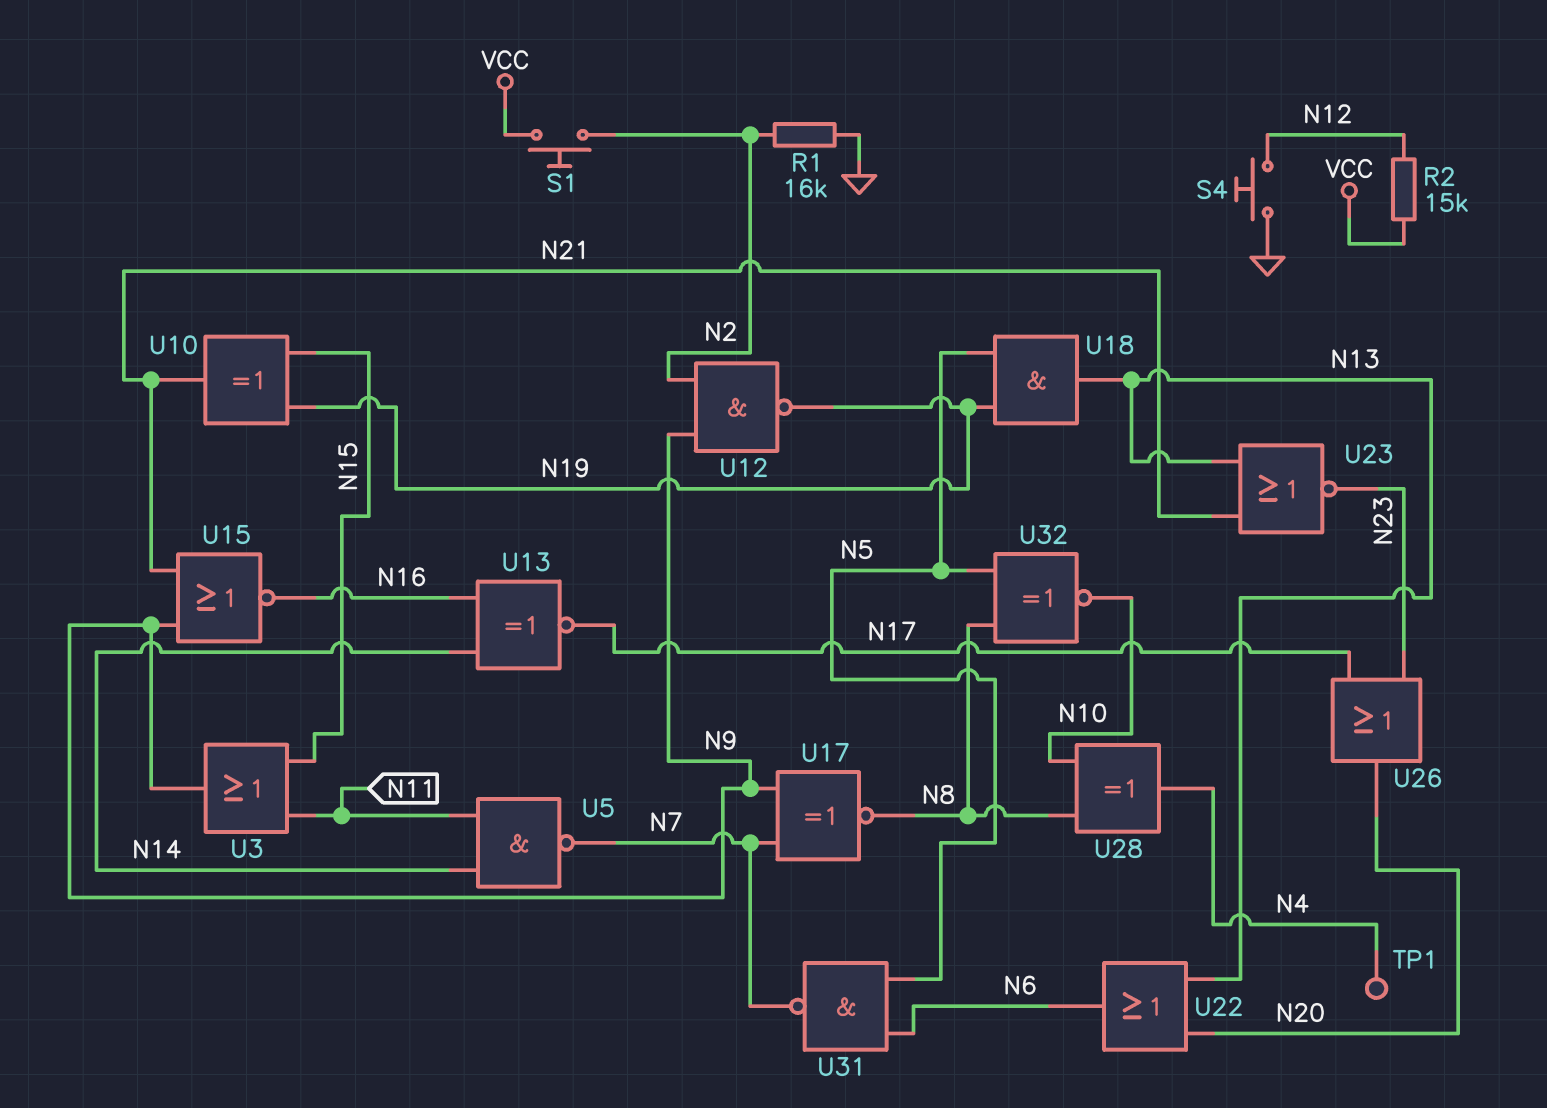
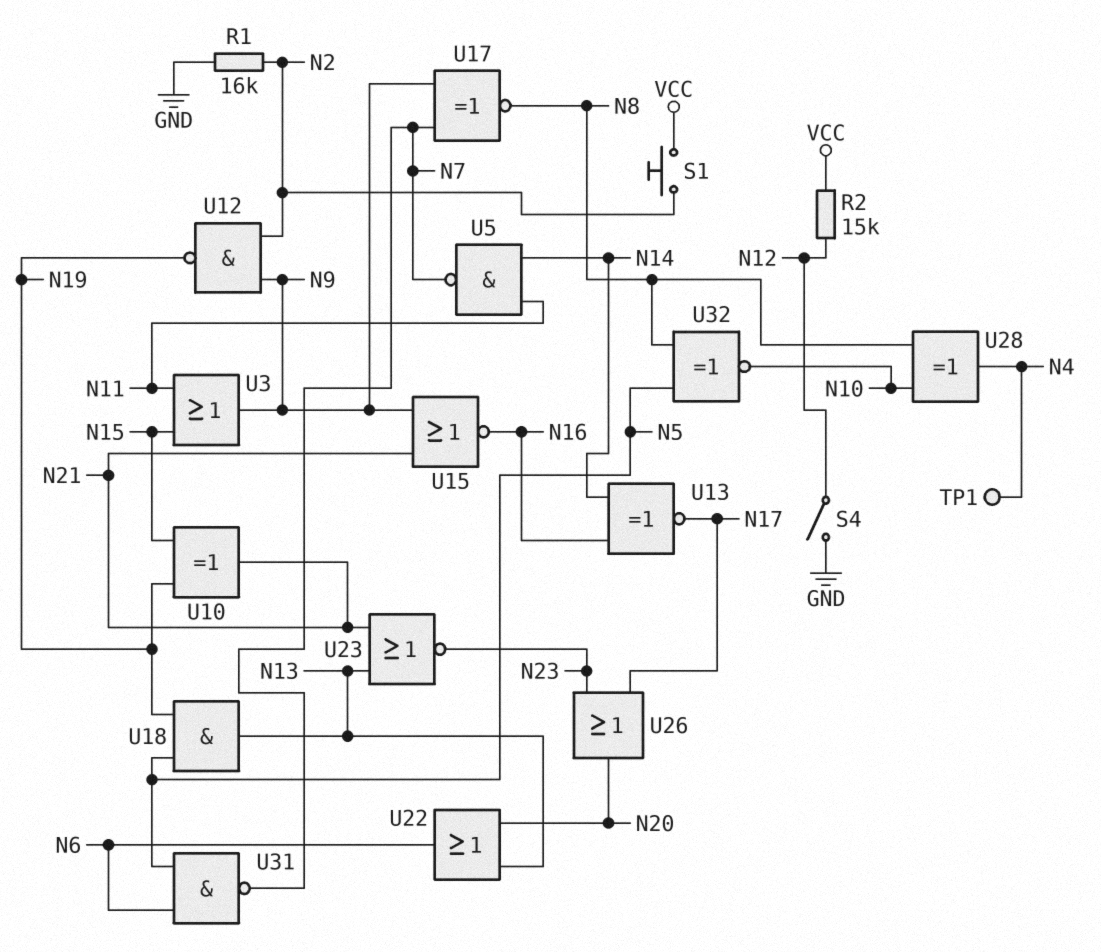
S4: button (GND, N12) -> switch (GND, N12)

